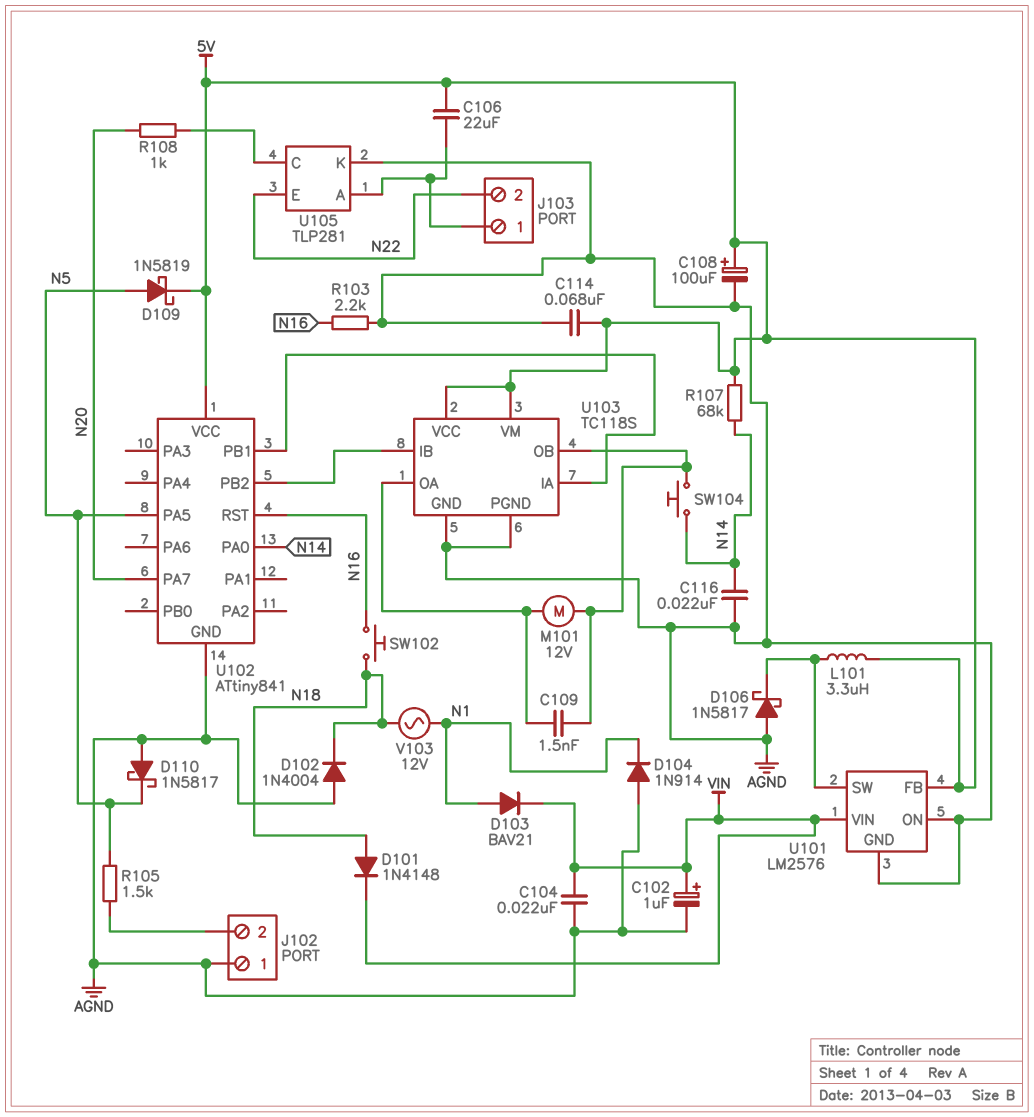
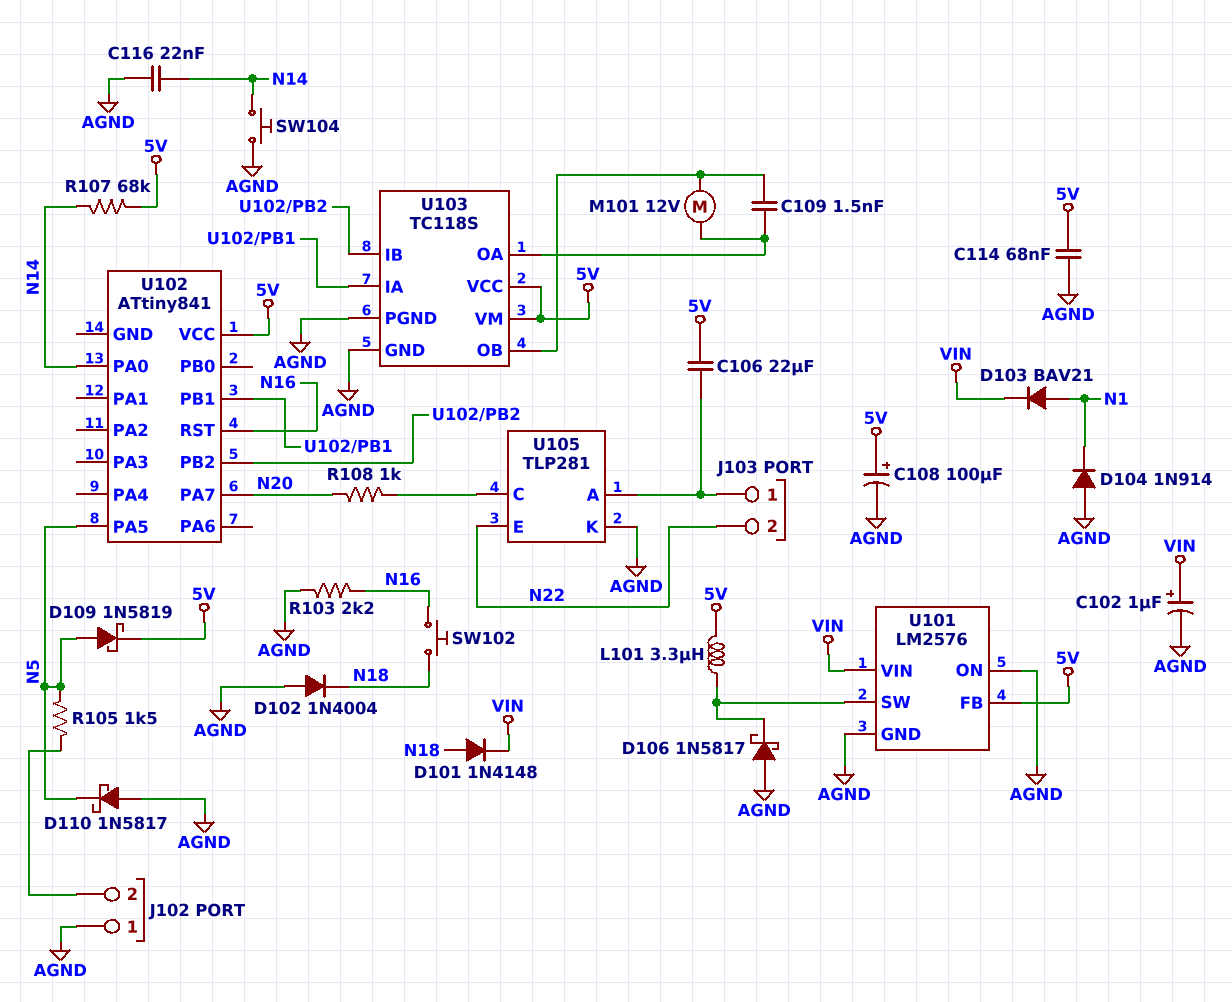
C104: 22nF (AGND, VIN) -> none
SW104: button (N14, U103/OB) -> button (AGND, N14)
U102 pin GND: AGND -> none
V103: AC 12V (N1, N18) -> none

